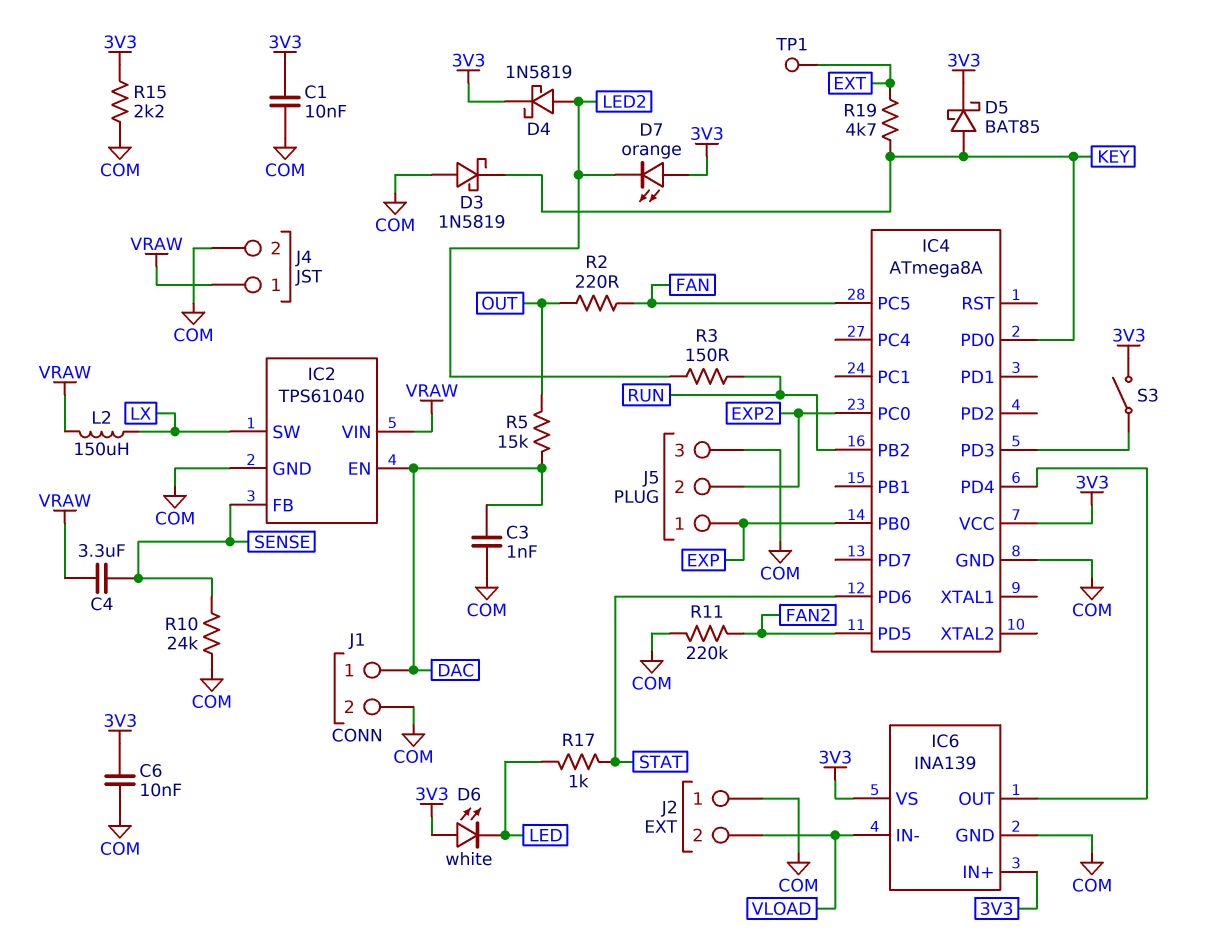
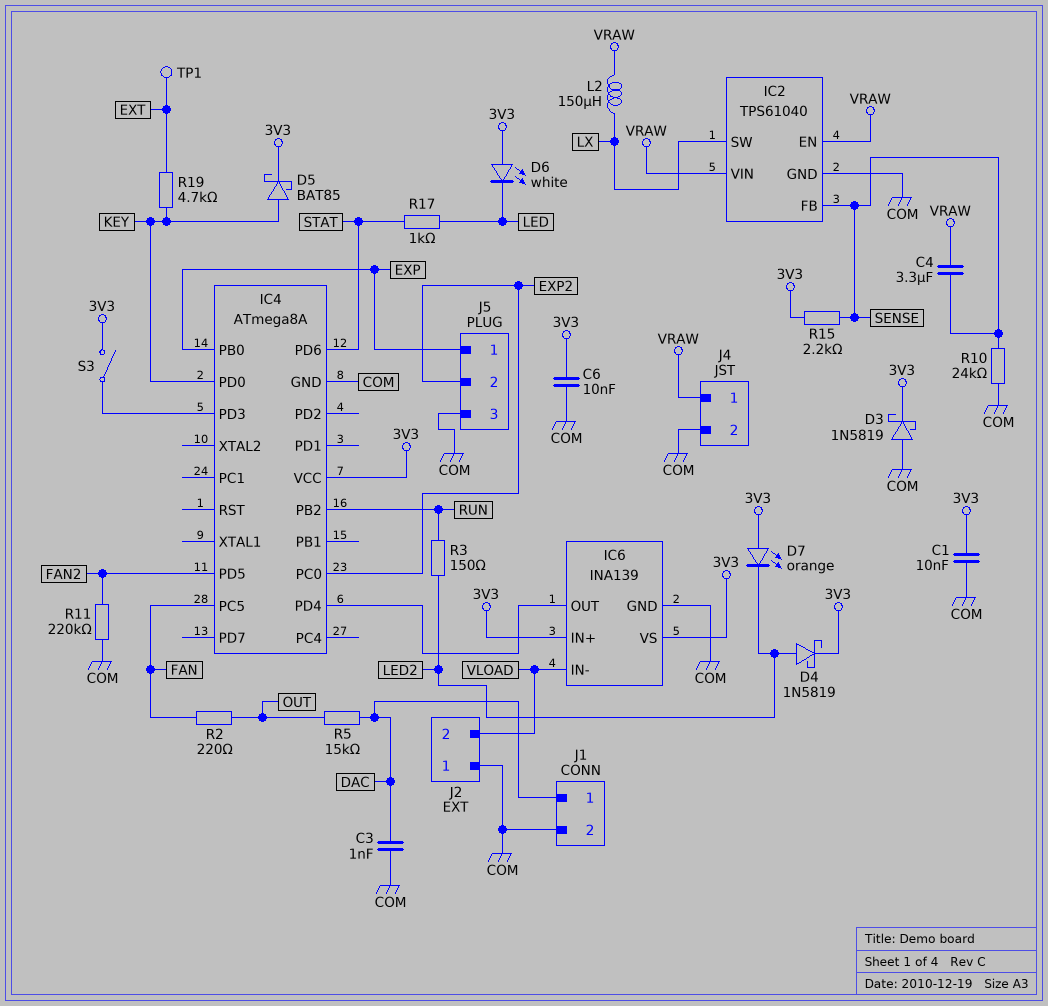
D3: schottky 1N5819 (A COM, K KEY) -> schottky 1N5819 (A COM, K 3V3)
IC2 pin EN: DAC -> VRAW
R15: 2.2k (3V3, COM) -> 2.2k (3V3, SENSE)

